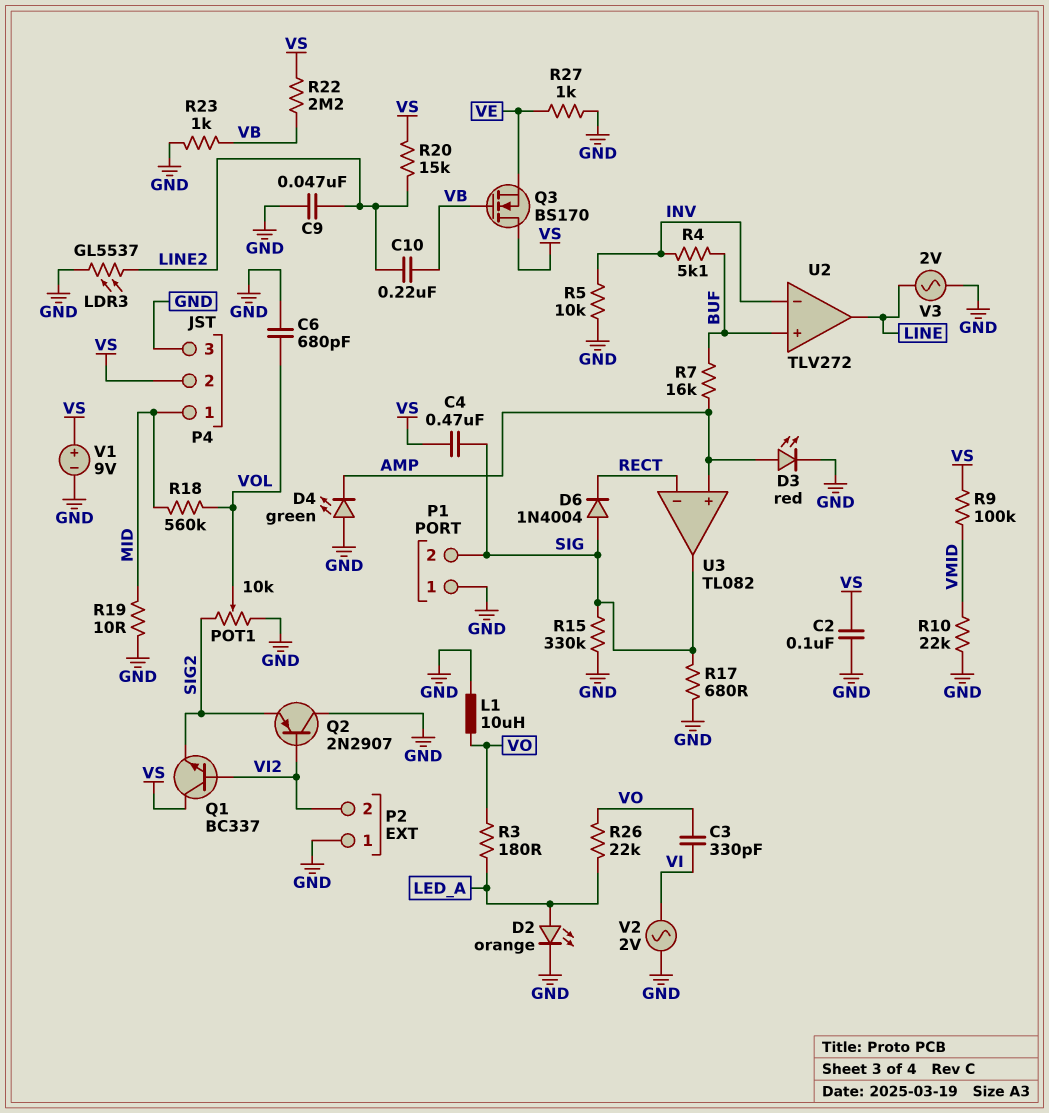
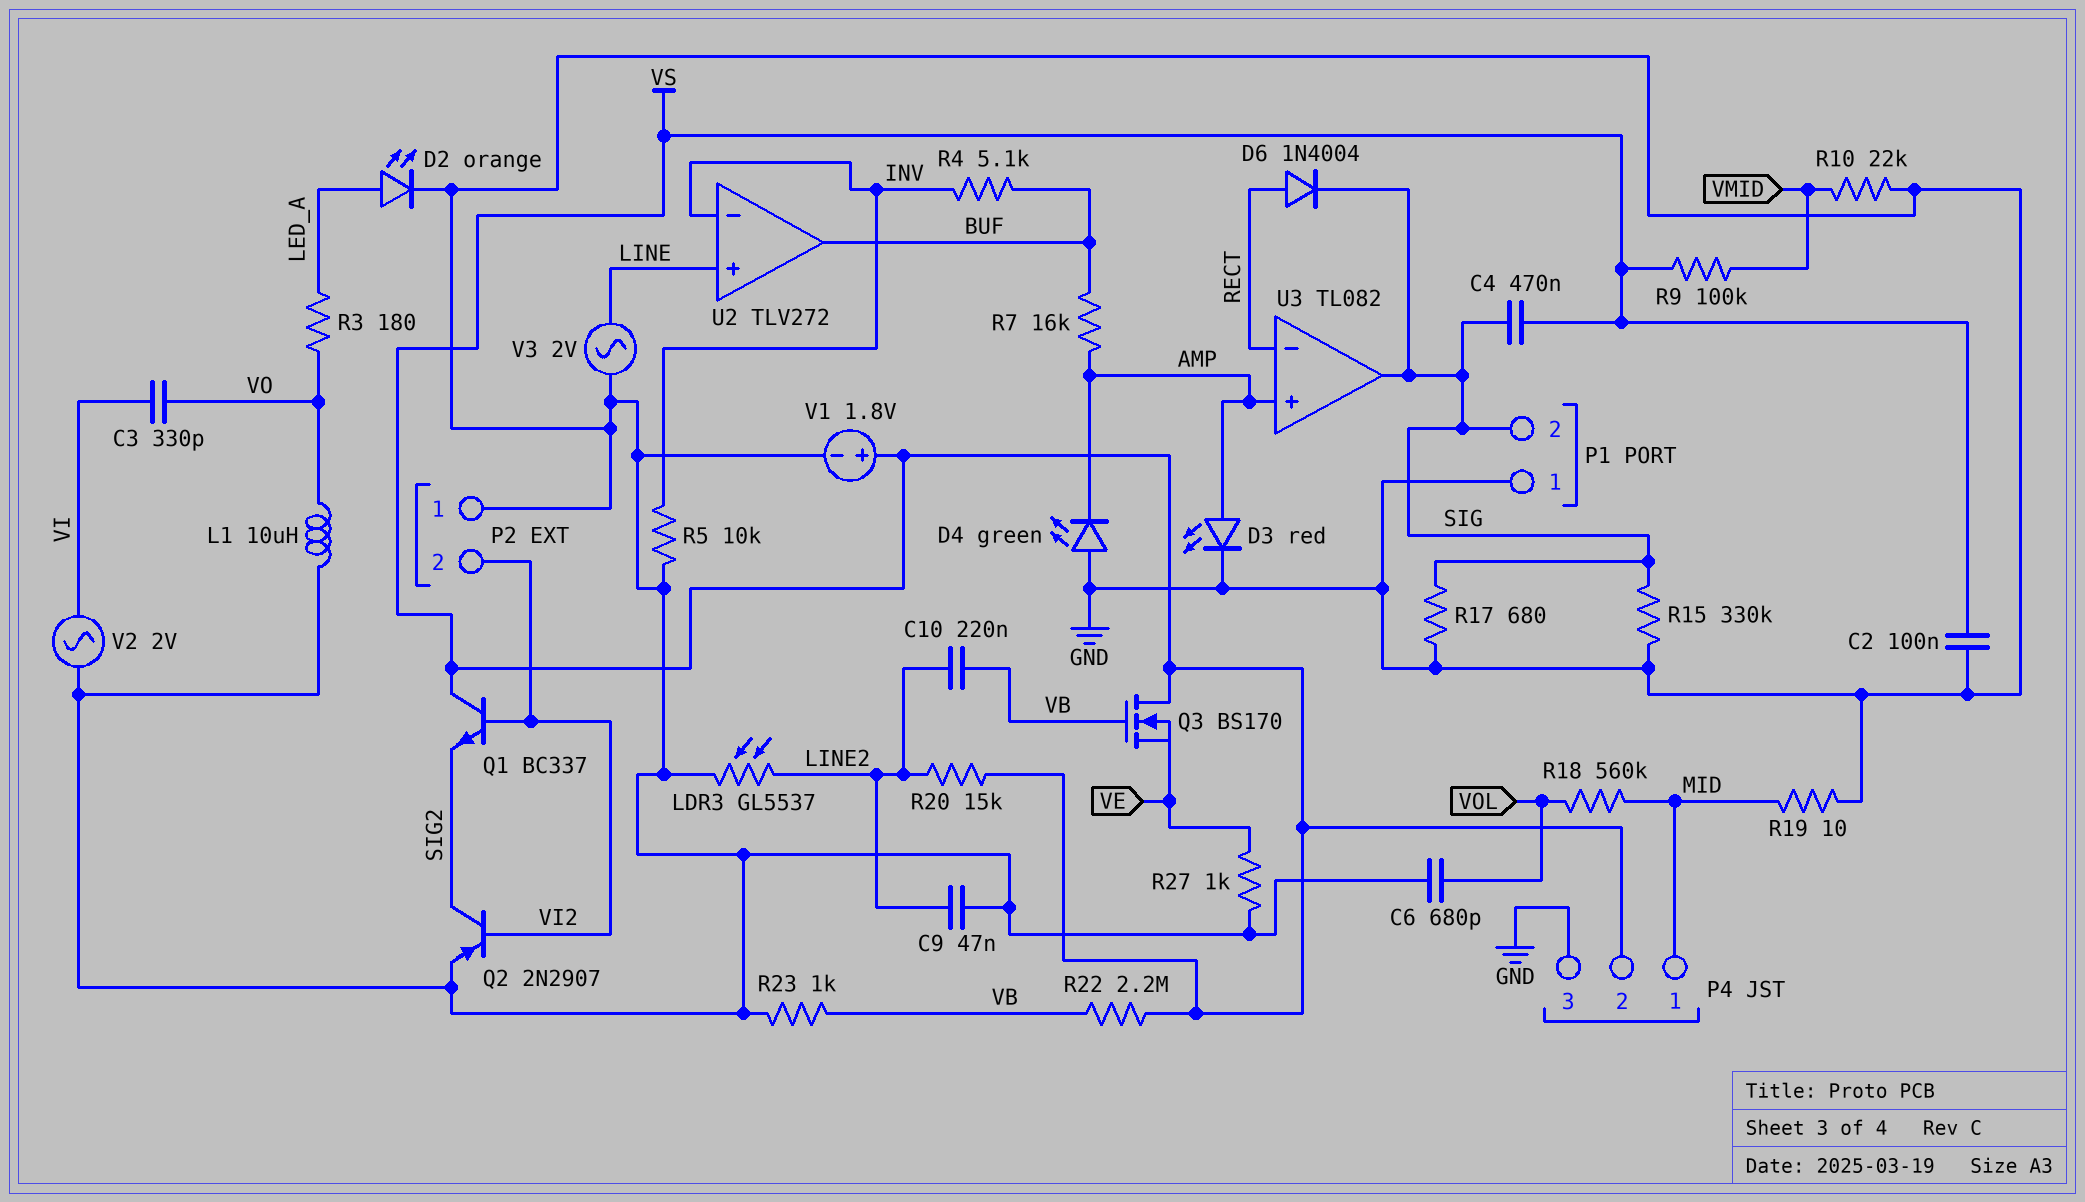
D6: diode 1N4004 (A SIG, K RECT) -> diode 1N4004 (A RECT, K SIG)
POT1: 10k (GND, SIG2, wiper VOL) -> none
Q2: PNP 2N2907 (B VI2, C GND, E SIG2) -> PNP 2N2907 (B VI2, C SIG2, E GND)
R26: 22k (LED_A, VO) -> none
U2 pin in+: BUF -> LINE
U2 pin out: LINE -> BUF
V1: 9V (plus VS, minus GND) -> 1.8V (plus VS, minus GND)

